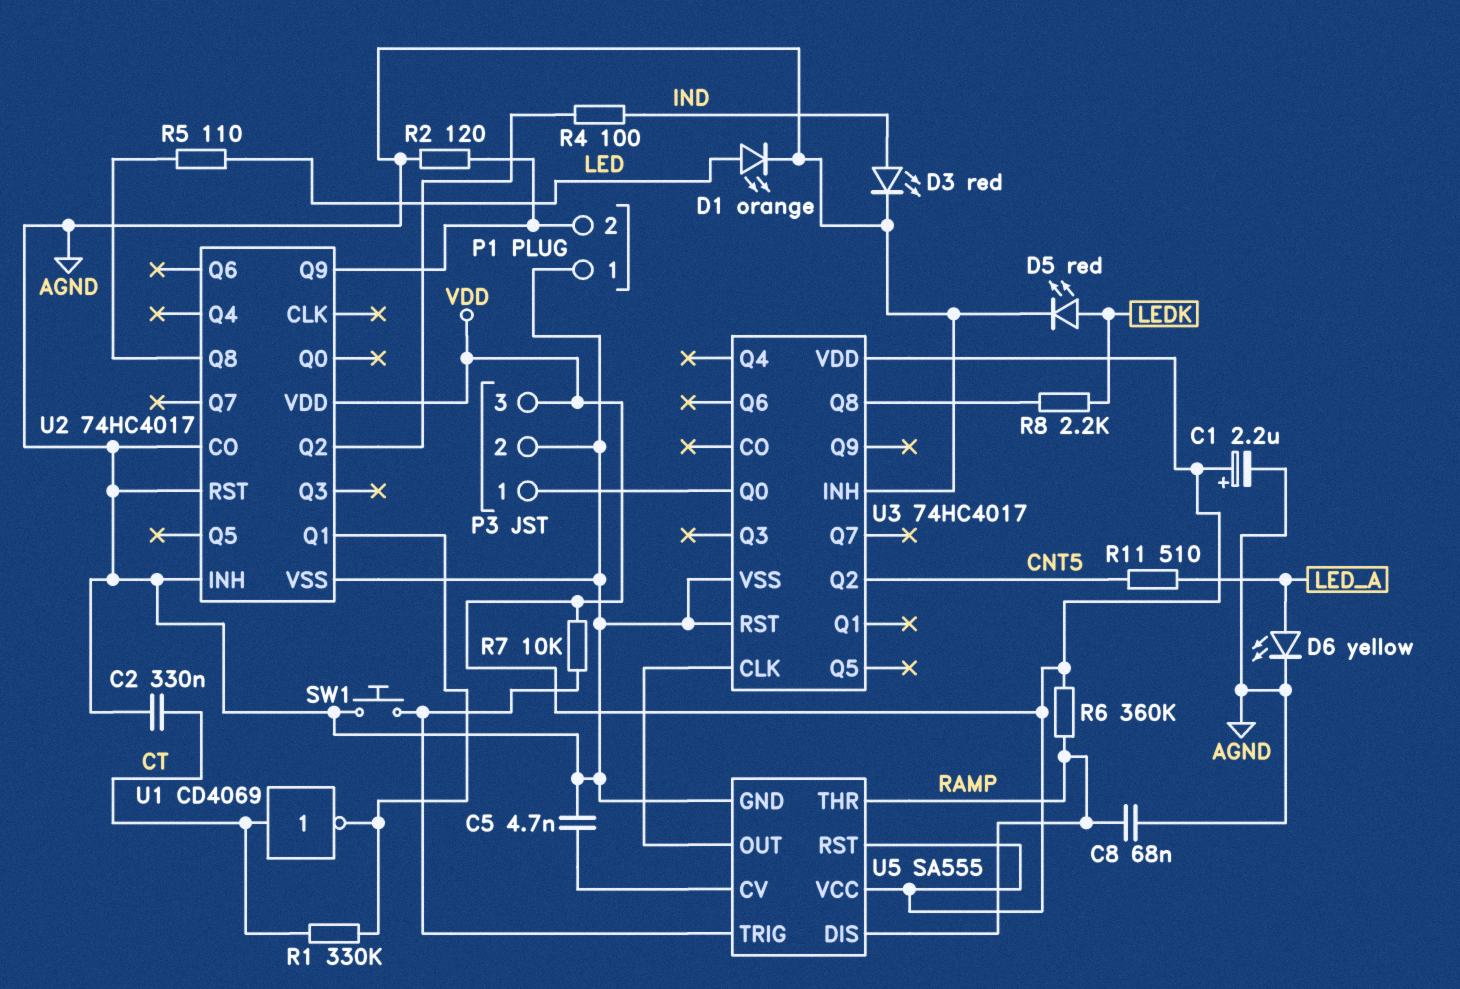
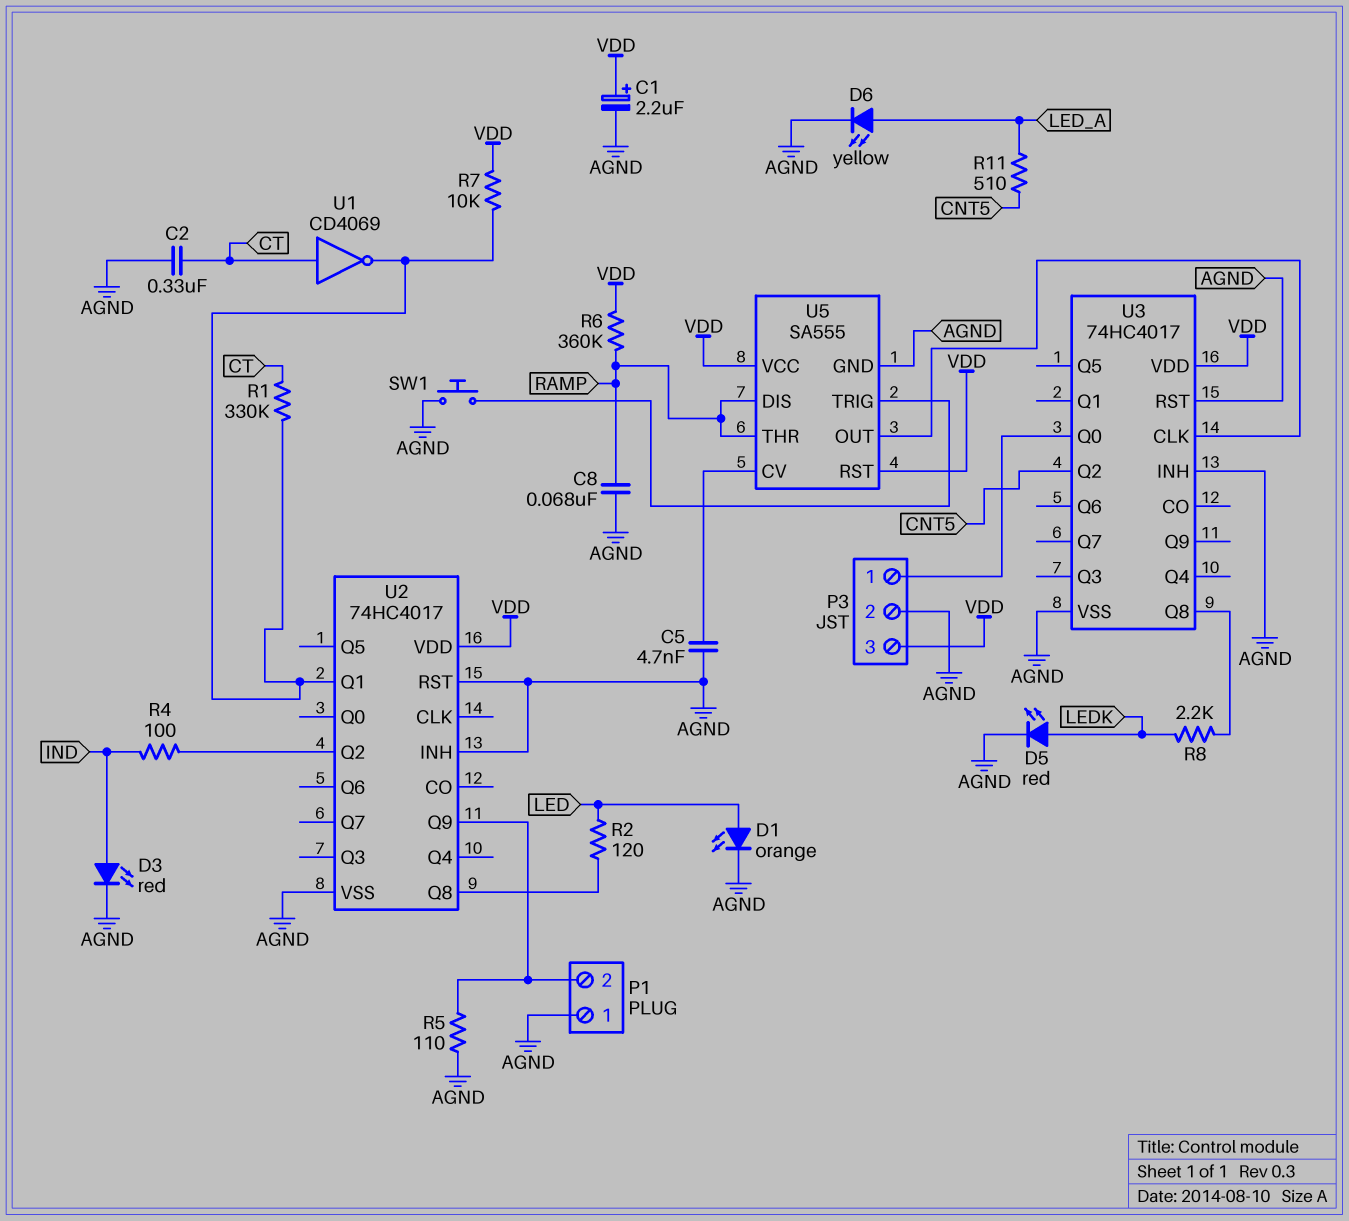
R2: 120 (AGND, P1/2) -> 120 (LED, U2/Q8)
R5: 110 (LED, U2/Q8) -> 110 (AGND, P1/2)
R7: 10k (U5/TRIG, VDD) -> 10k (U2/Q1, VDD)
U2 pin CO: AGND -> none

